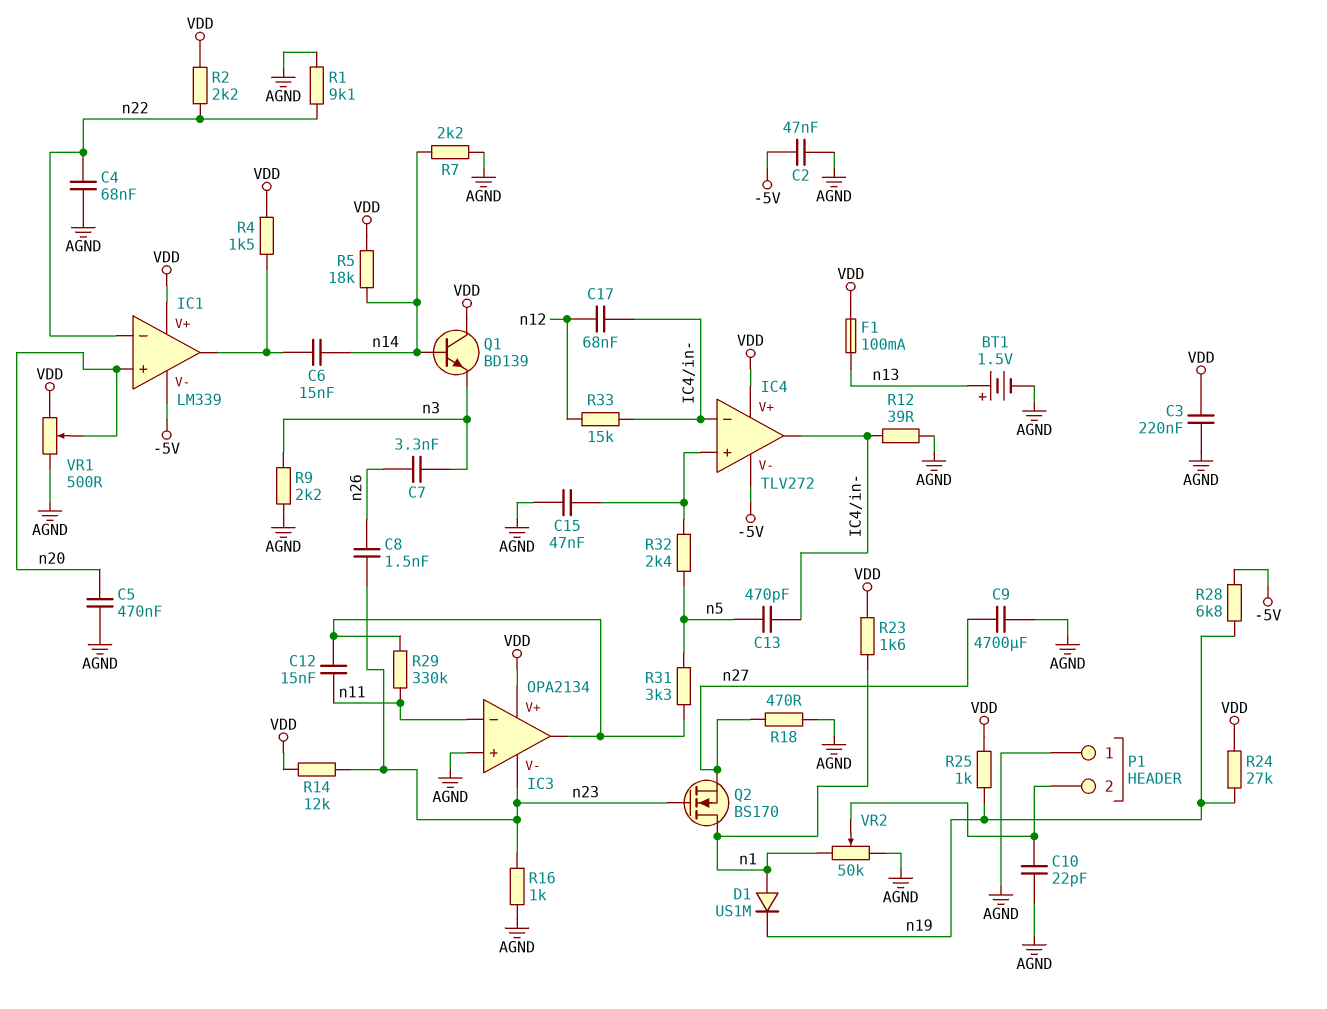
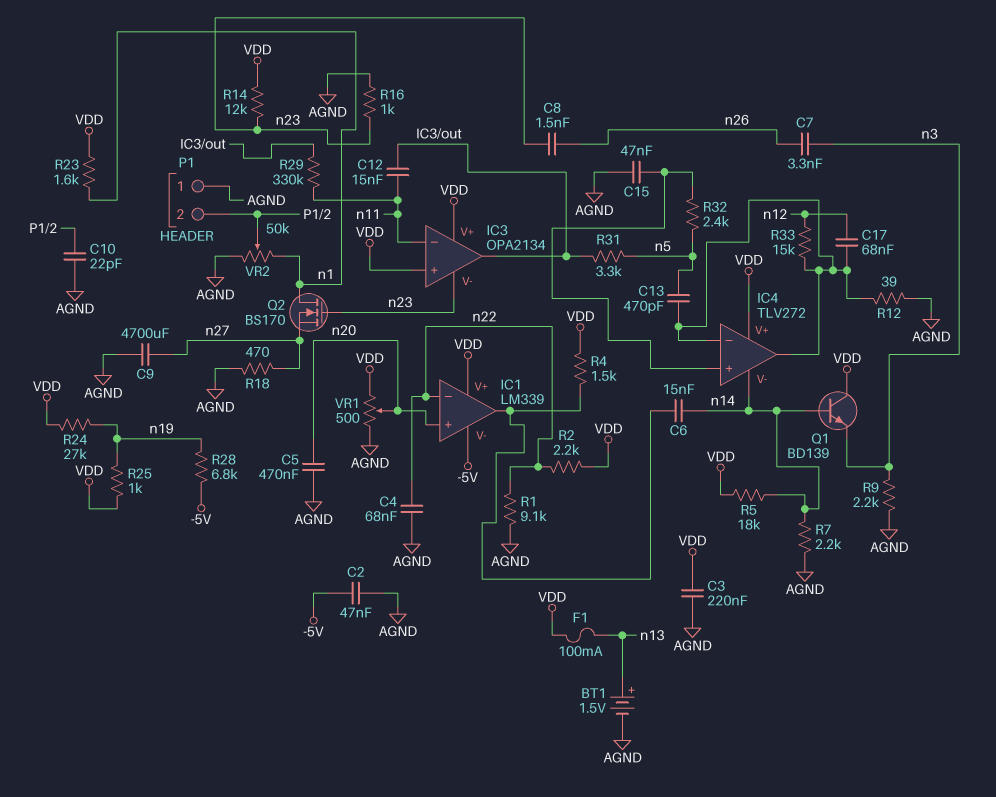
D1: diode US1M (A n1, K n19) -> none
IC3 pin in+: AGND -> VDD
IC4 pin V-: -5V -> n14

